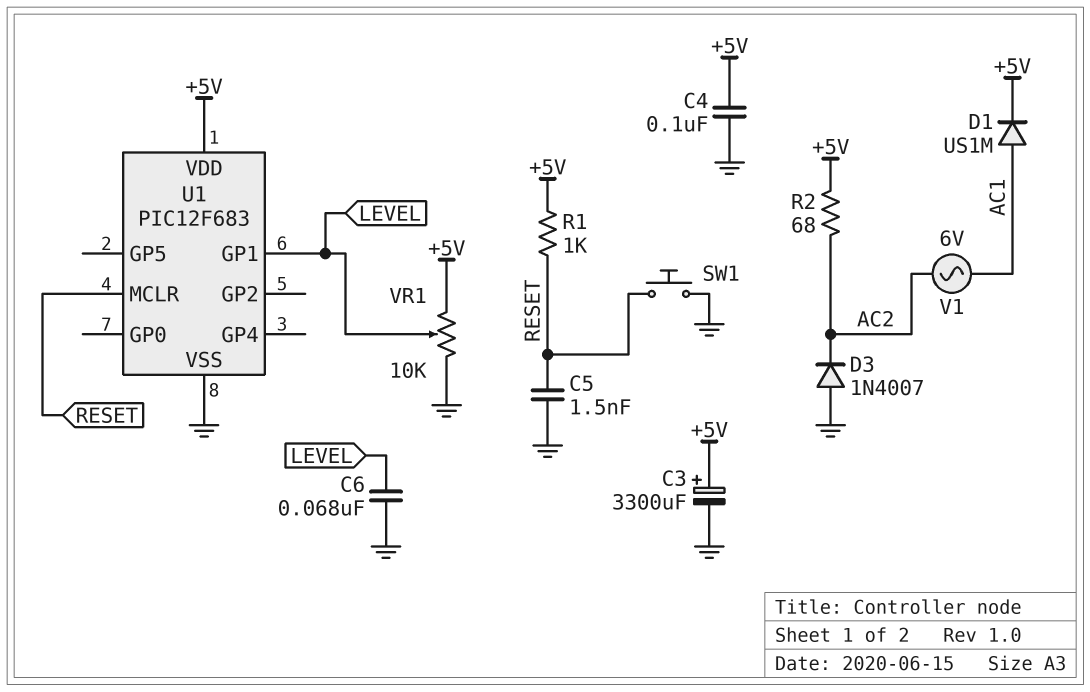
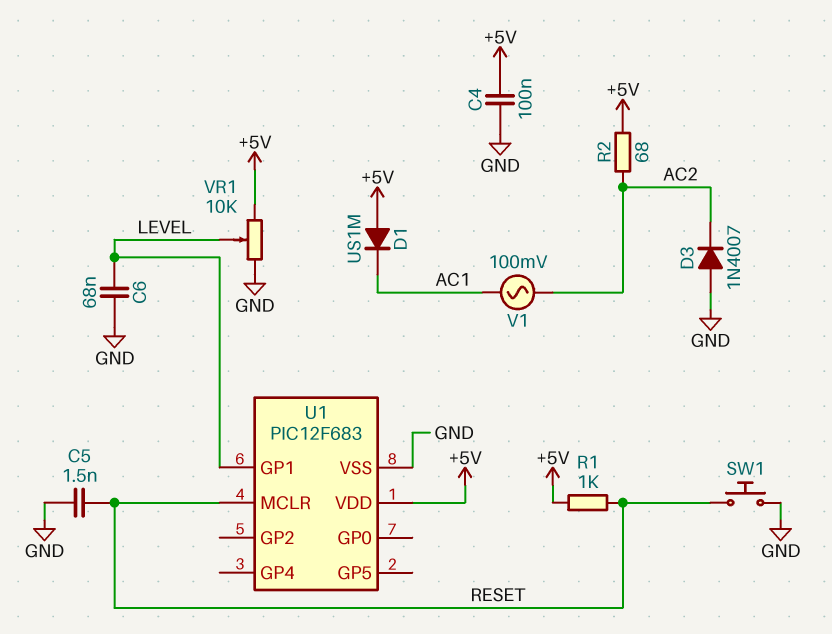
C3: 3300uF (plus +5V, minus GND) -> none
D1: diode US1M (A AC1, K +5V) -> diode US1M (A +5V, K AC1)
V1: AC 6V (AC1, AC2) -> AC 100mV (AC1, AC2)

